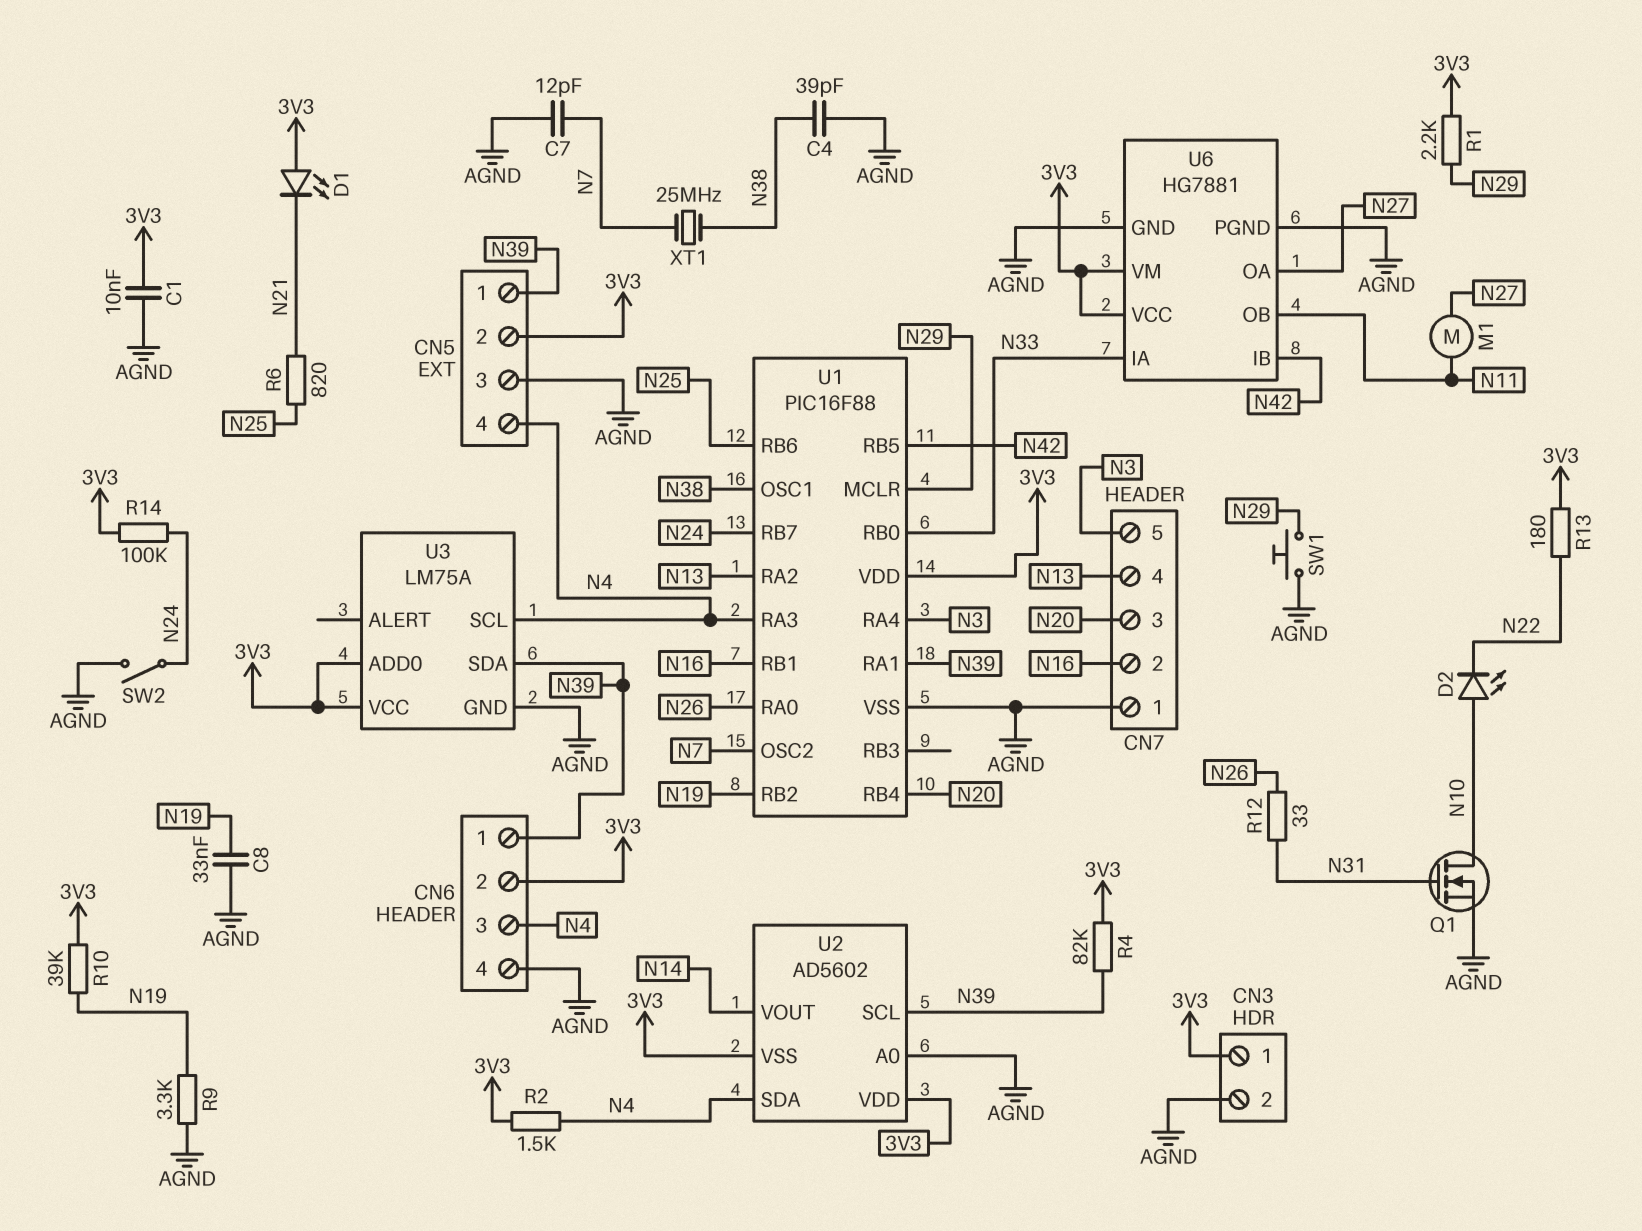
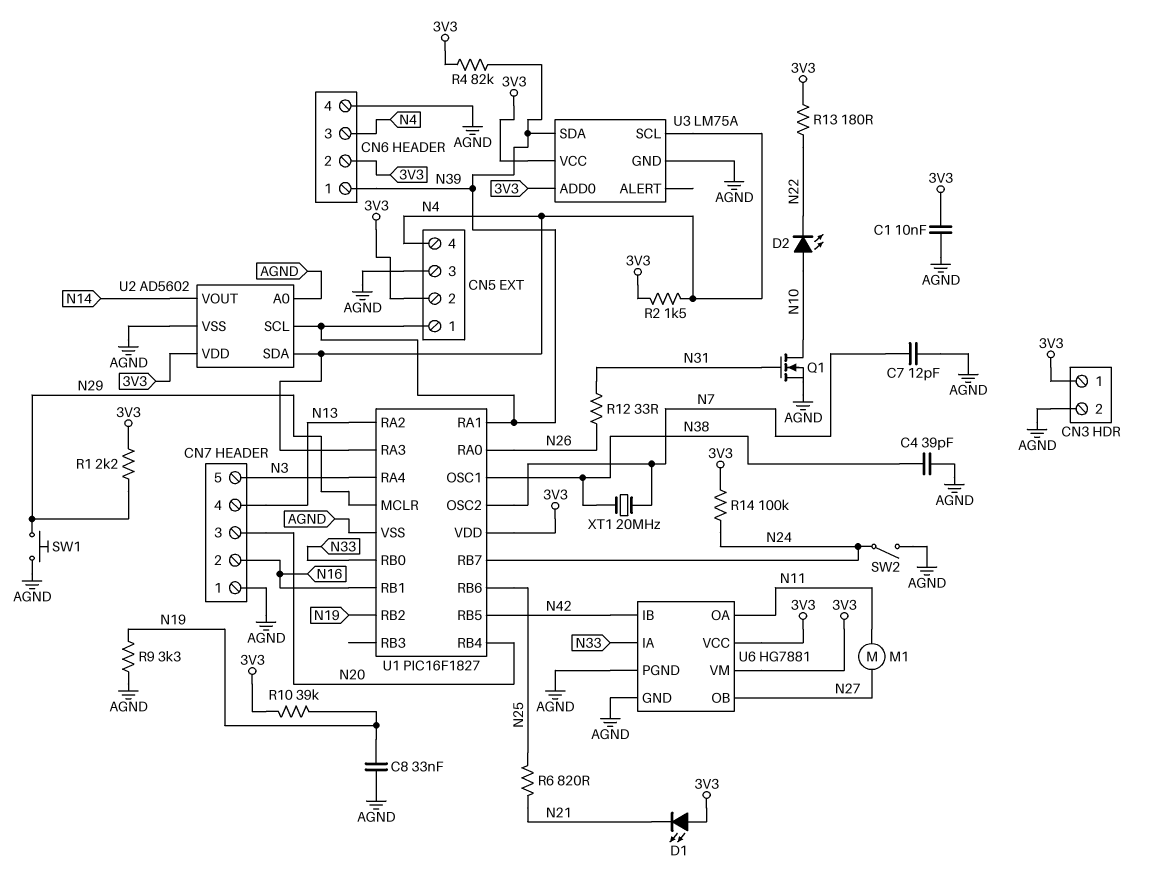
U1: PIC16F88 -> PIC16F1827
U2 pin VSS: 3V3 -> AGND
U6 pin OA: N27 -> N11
U6 pin OB: N11 -> N27
XT1: 25MHz (N7, N38) -> 20MHz (N7, N38)

